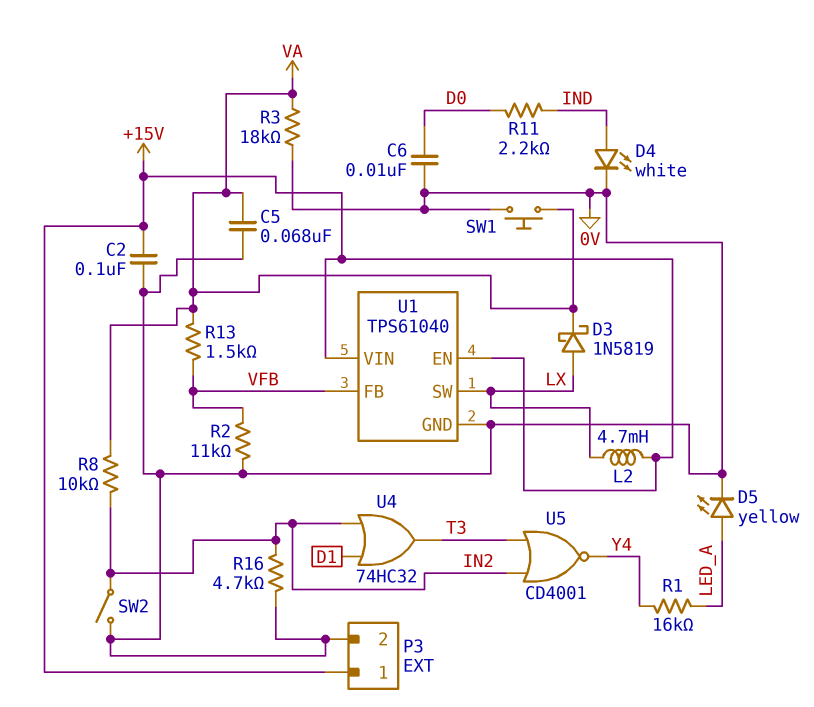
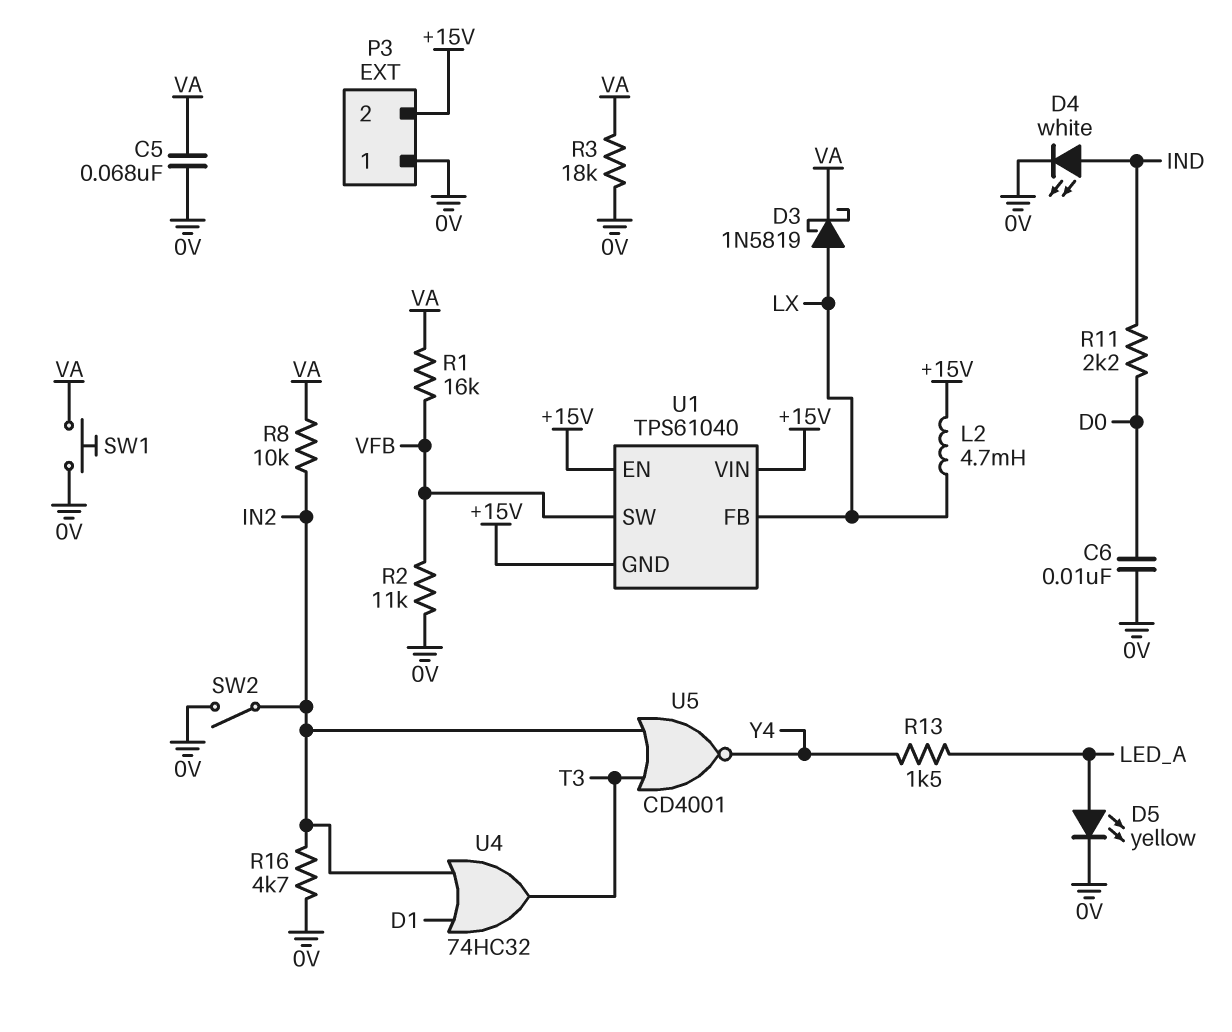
C2: 100nF (+15V, 0V) -> none
P3 pin 1: +15V -> 0V
P3 pin 2: 0V -> +15V
R1: 16k (LED_A, Y4) -> 16k (VA, VFB)
R13: 1.5k (VA, VFB) -> 1.5k (LED_A, Y4)
U1 pin FB: VFB -> LX
U1 pin GND: 0V -> +15V
U1 pin SW: LX -> VFB

